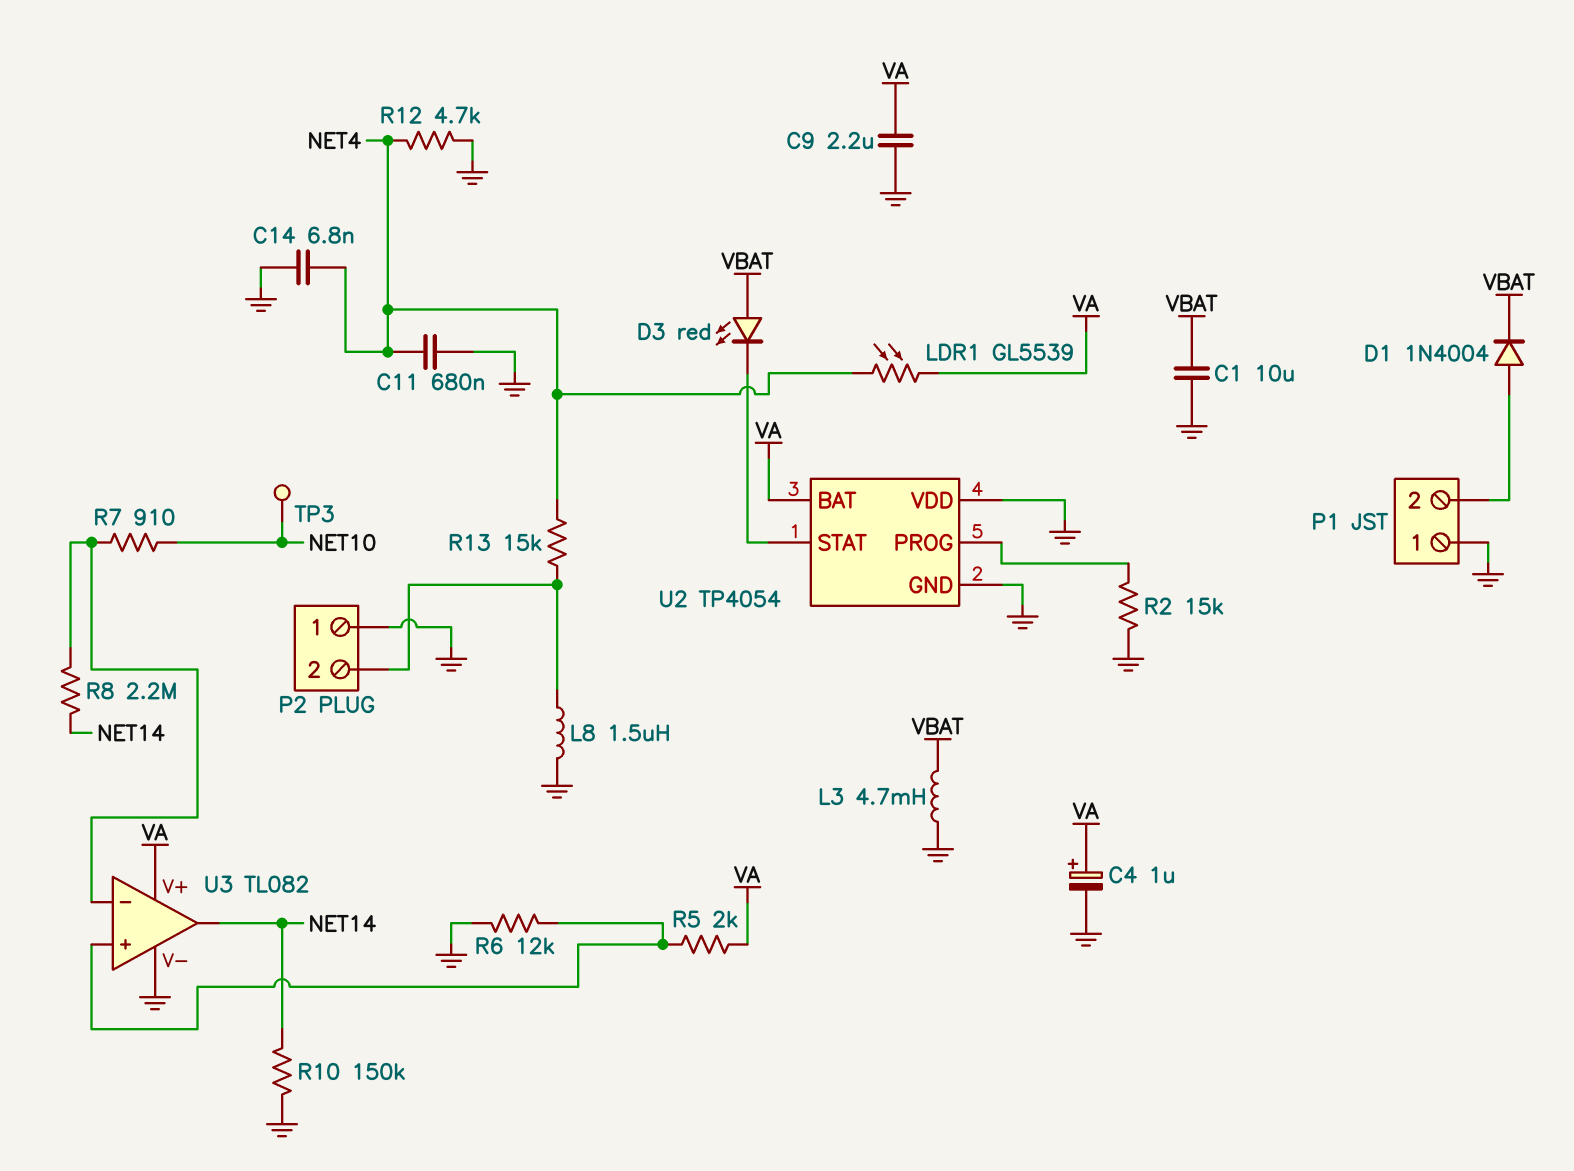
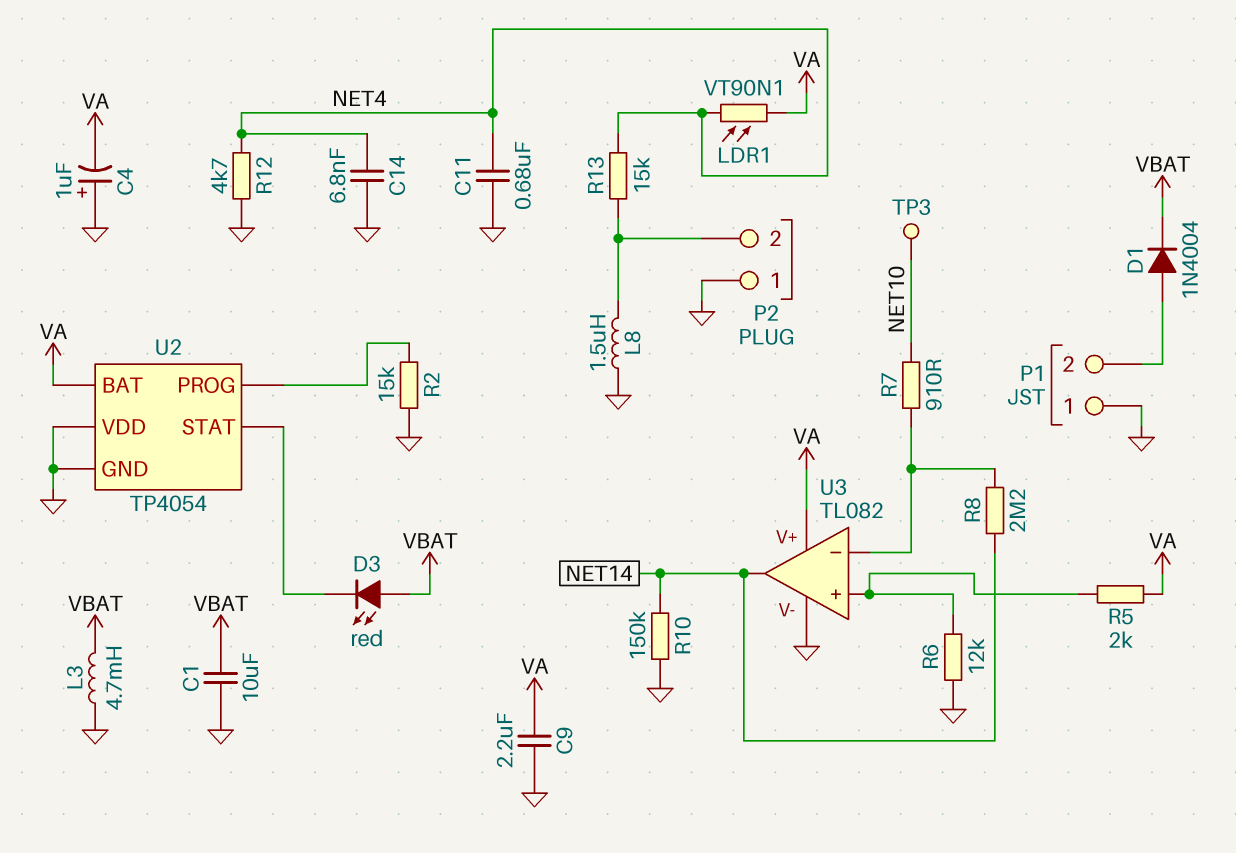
C4: 1uF (plus VA, minus GND) -> 1uF (plus GND, minus VA)
LDR1: GL5539 (NET4, VA) -> VT90N1 (NET4, VA)

